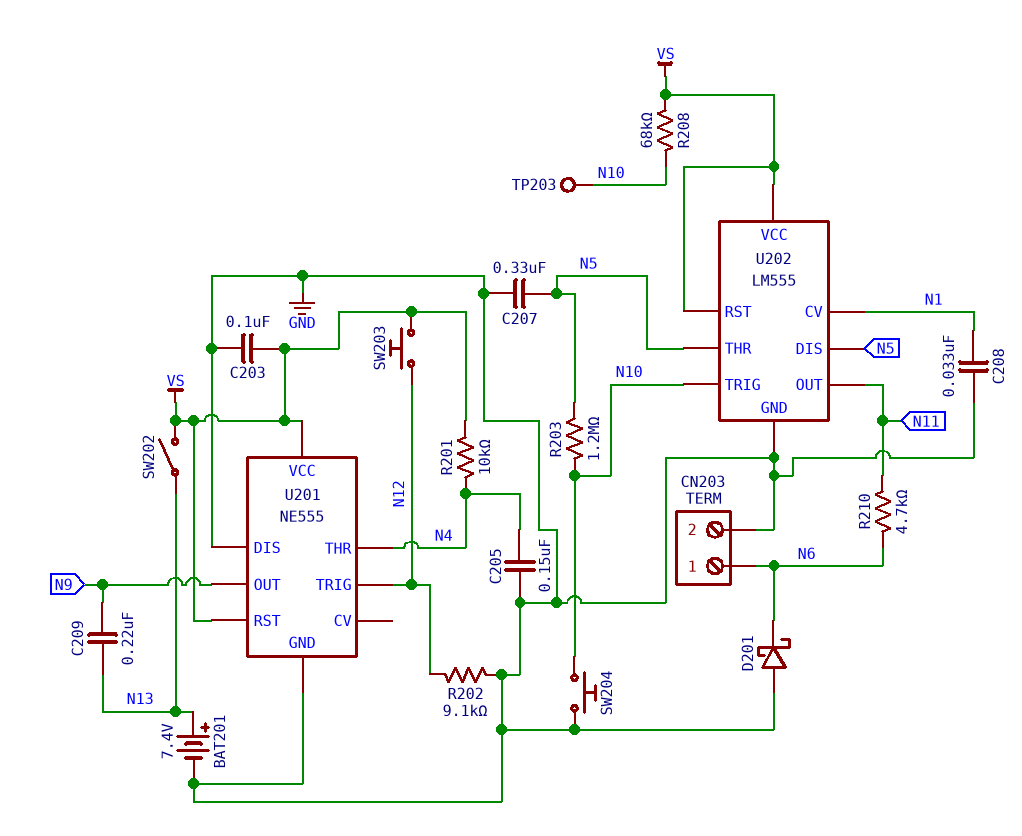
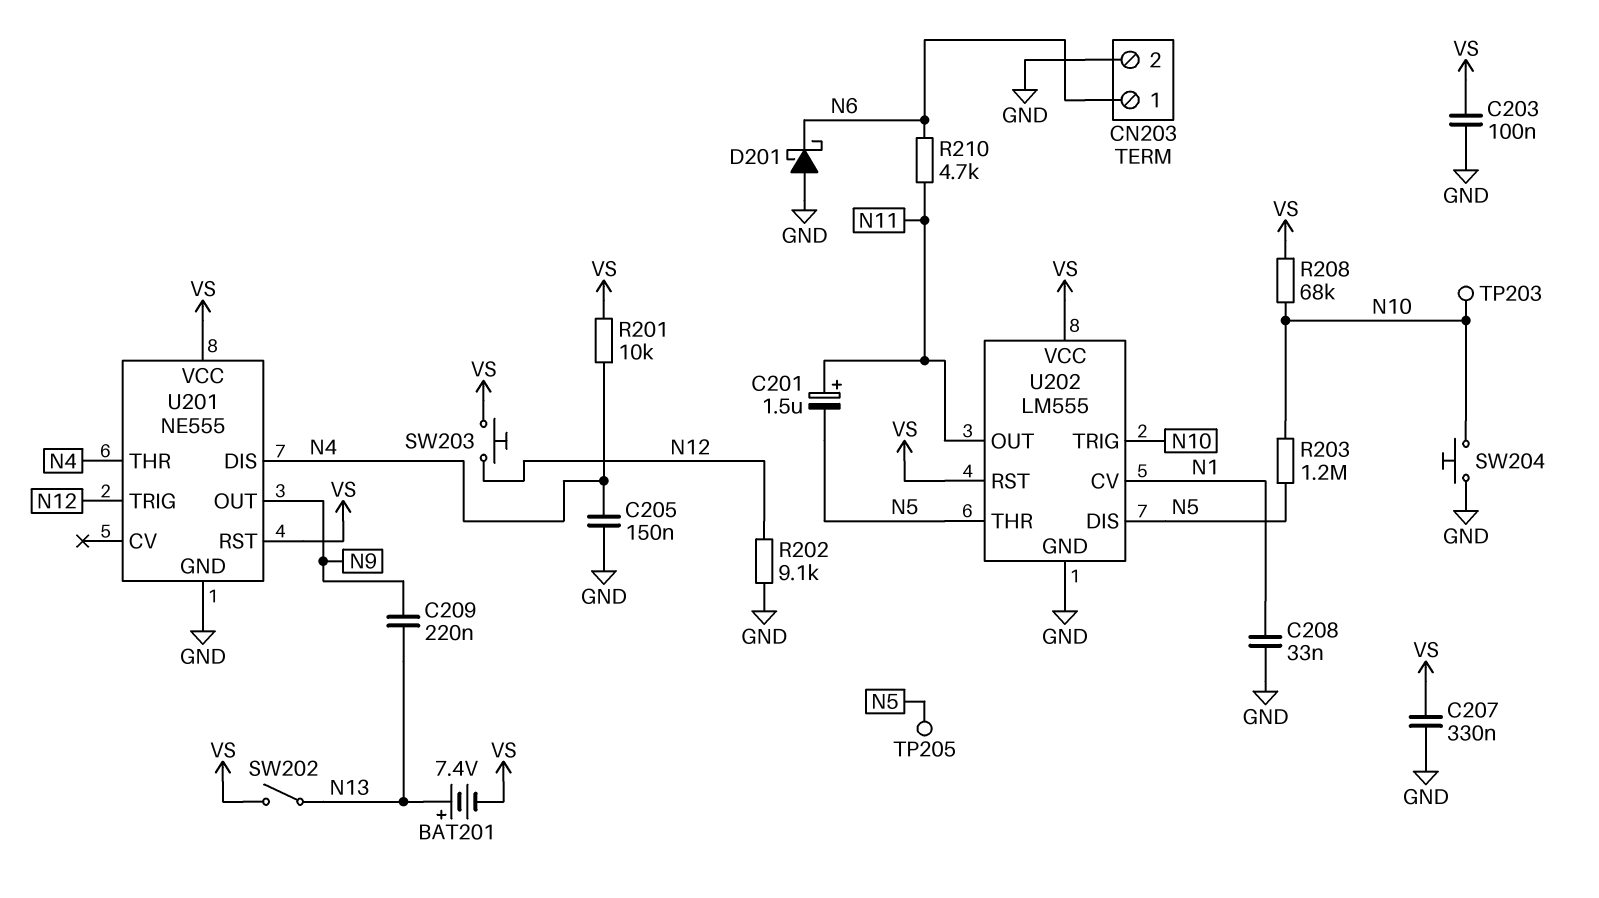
BAT201: 7.4V (plus N13, minus GND) -> 7.4V (plus N13, minus VS)
C201: none -> 1.5uF (plus N11, minus N5)
C207: 330nF (GND, N5) -> 330nF (GND, VS)
TP205: none -> test point (N5)
U201 pin DIS: GND -> N4

